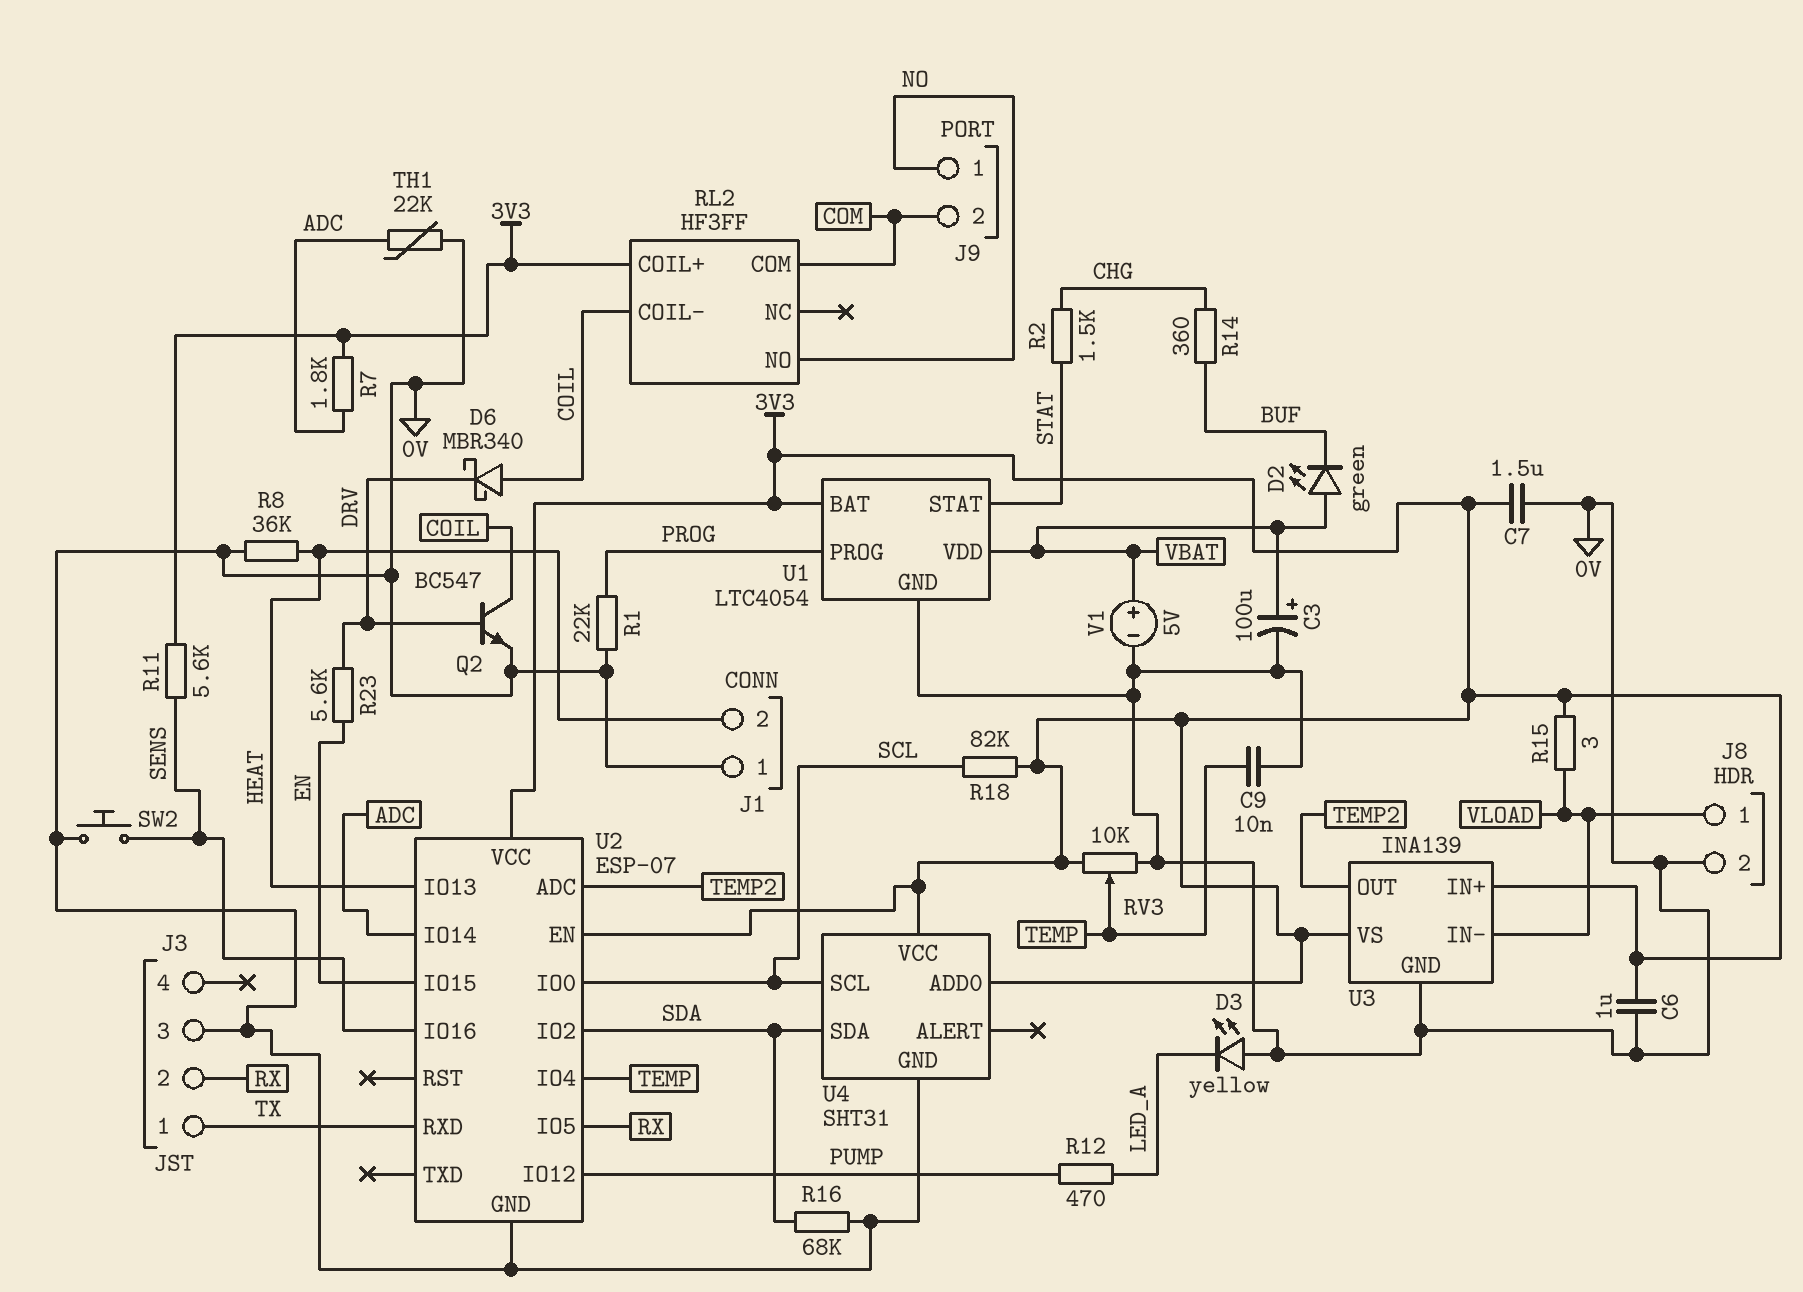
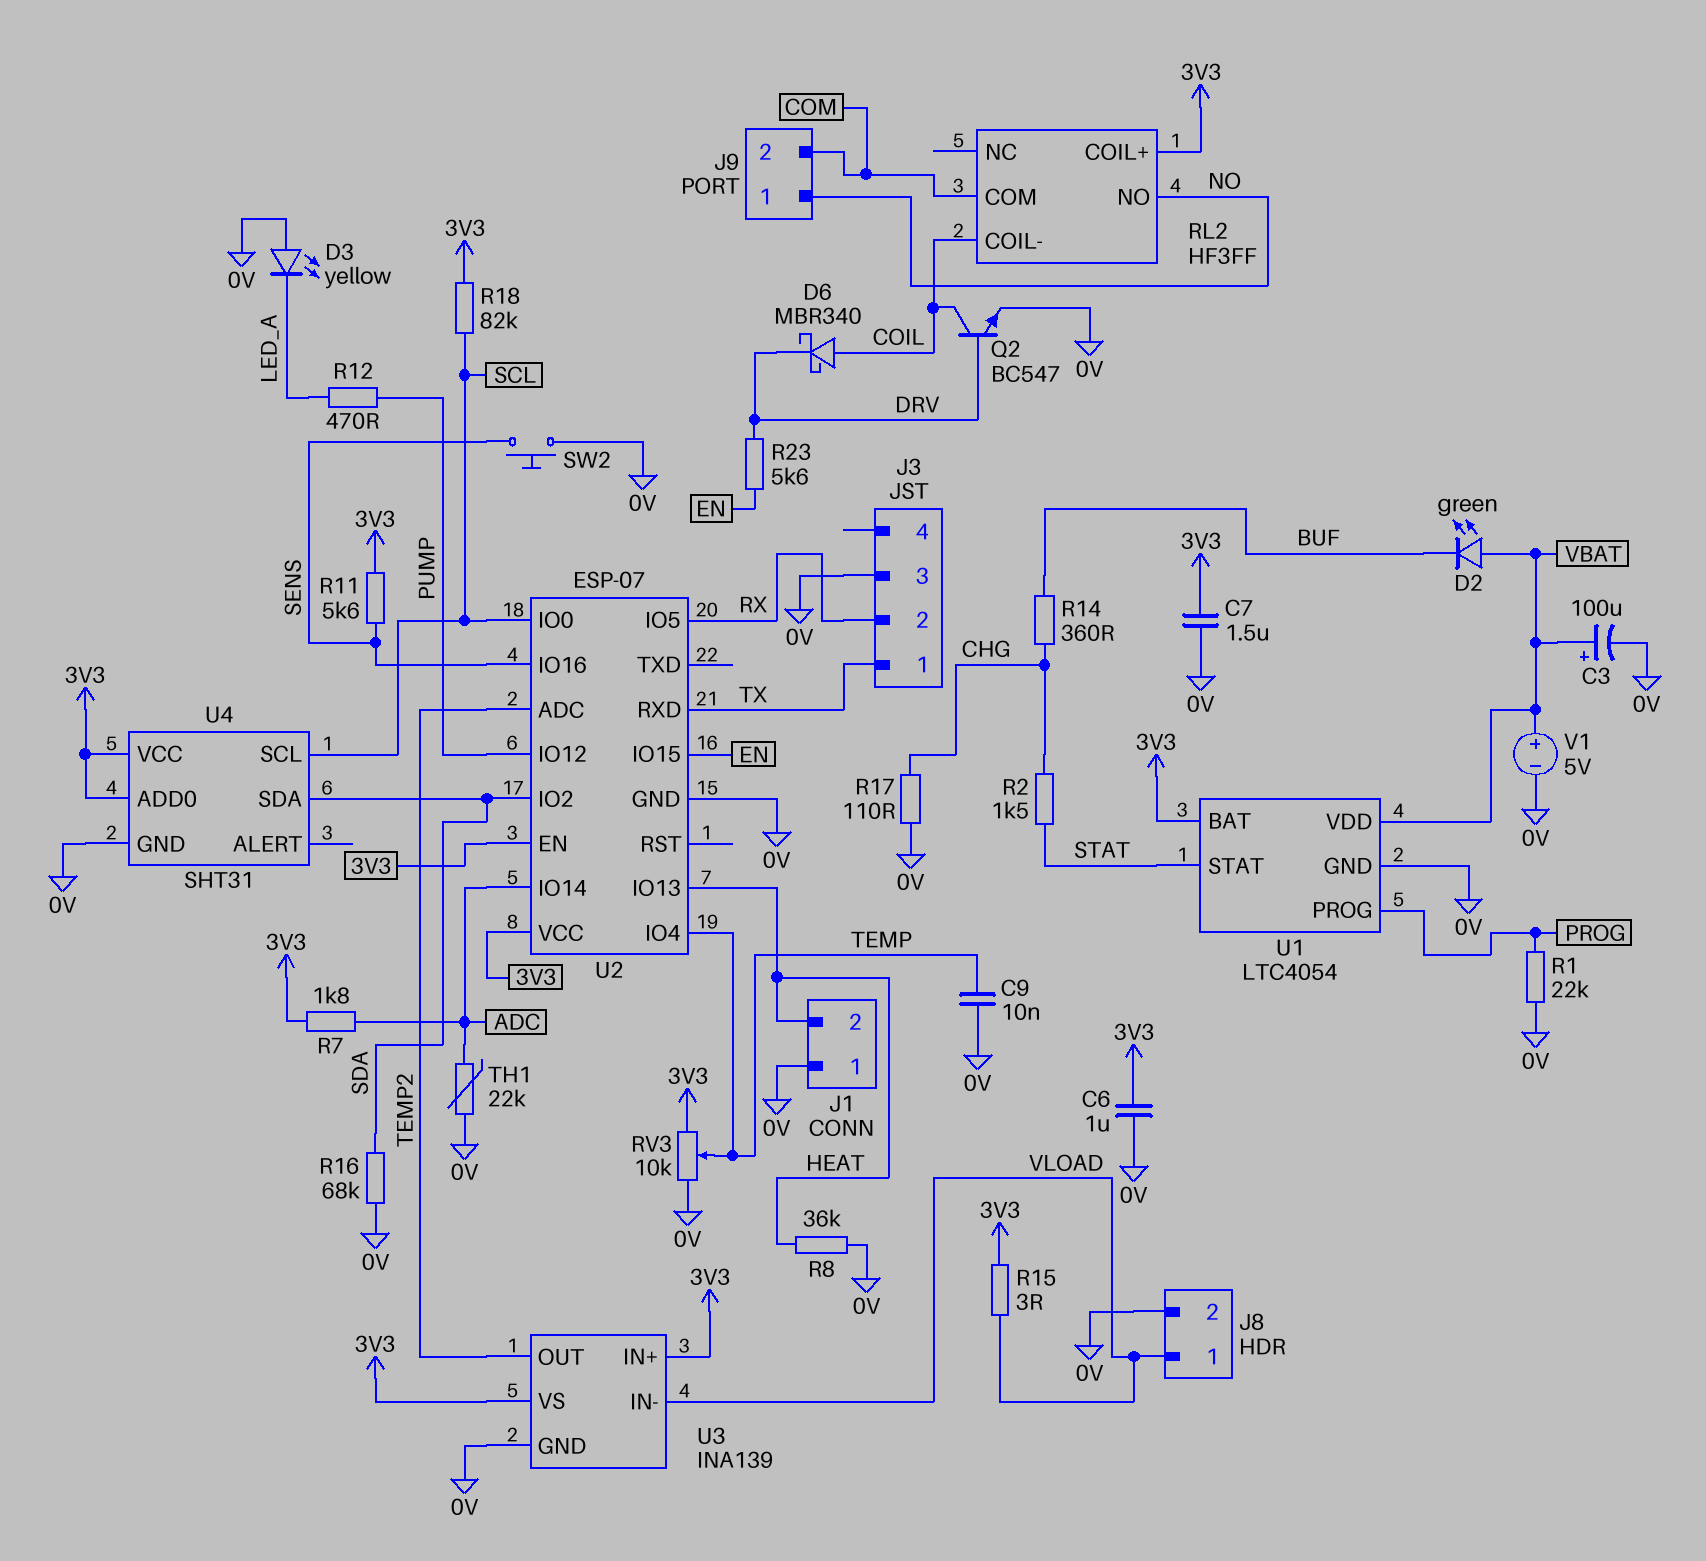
R17: none -> 110 (0V, CHG)

